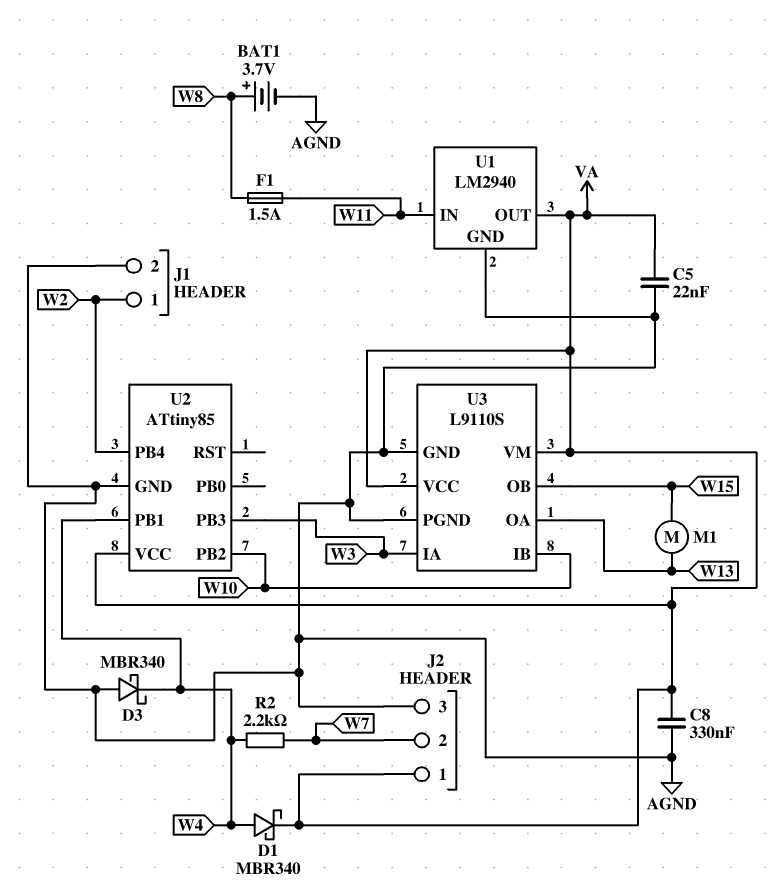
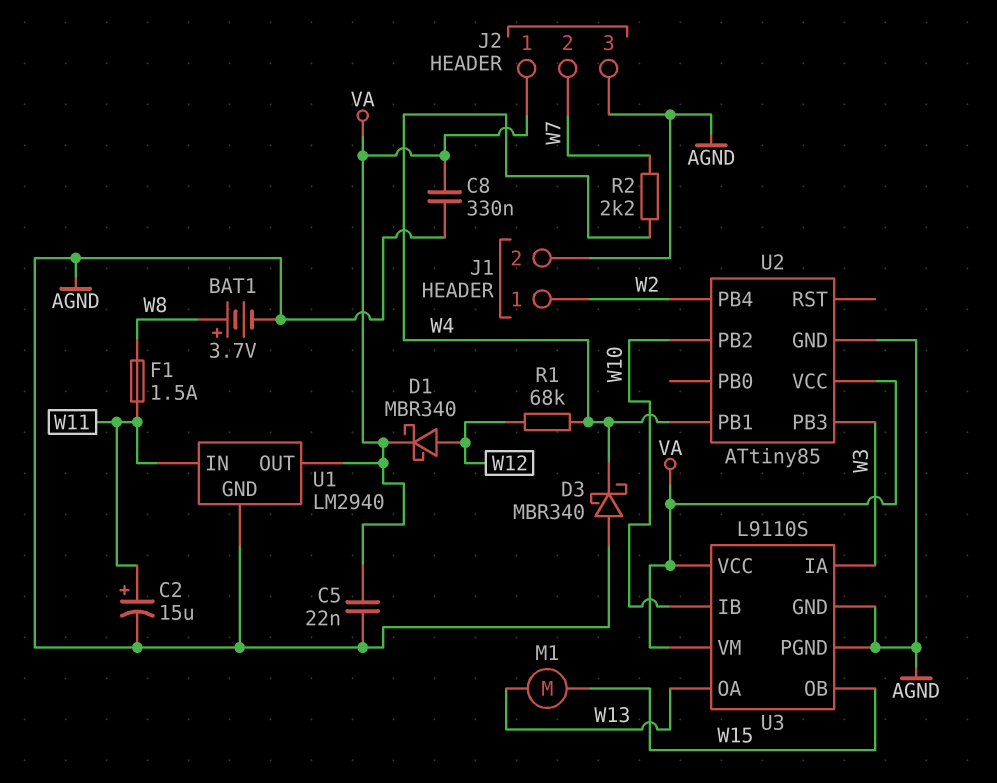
C2: none -> 15uF (plus W11, minus AGND)
D1: schottky MBR340 (A W4, K VA) -> schottky MBR340 (A W12, K VA)
R1: none -> 68k (W4, W12)

